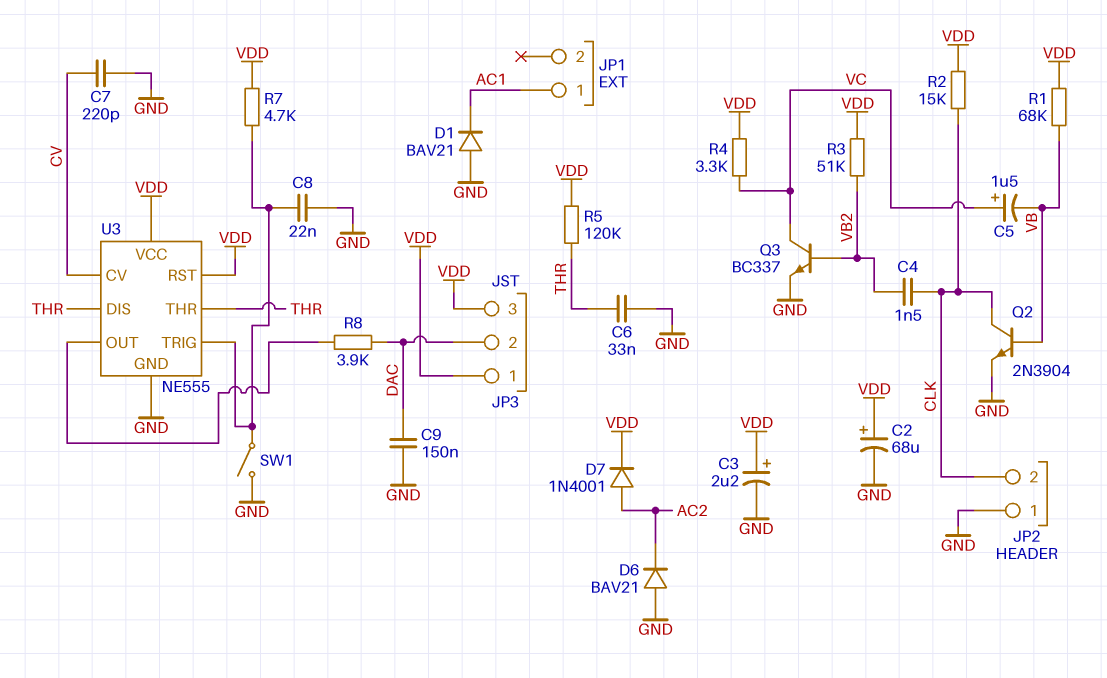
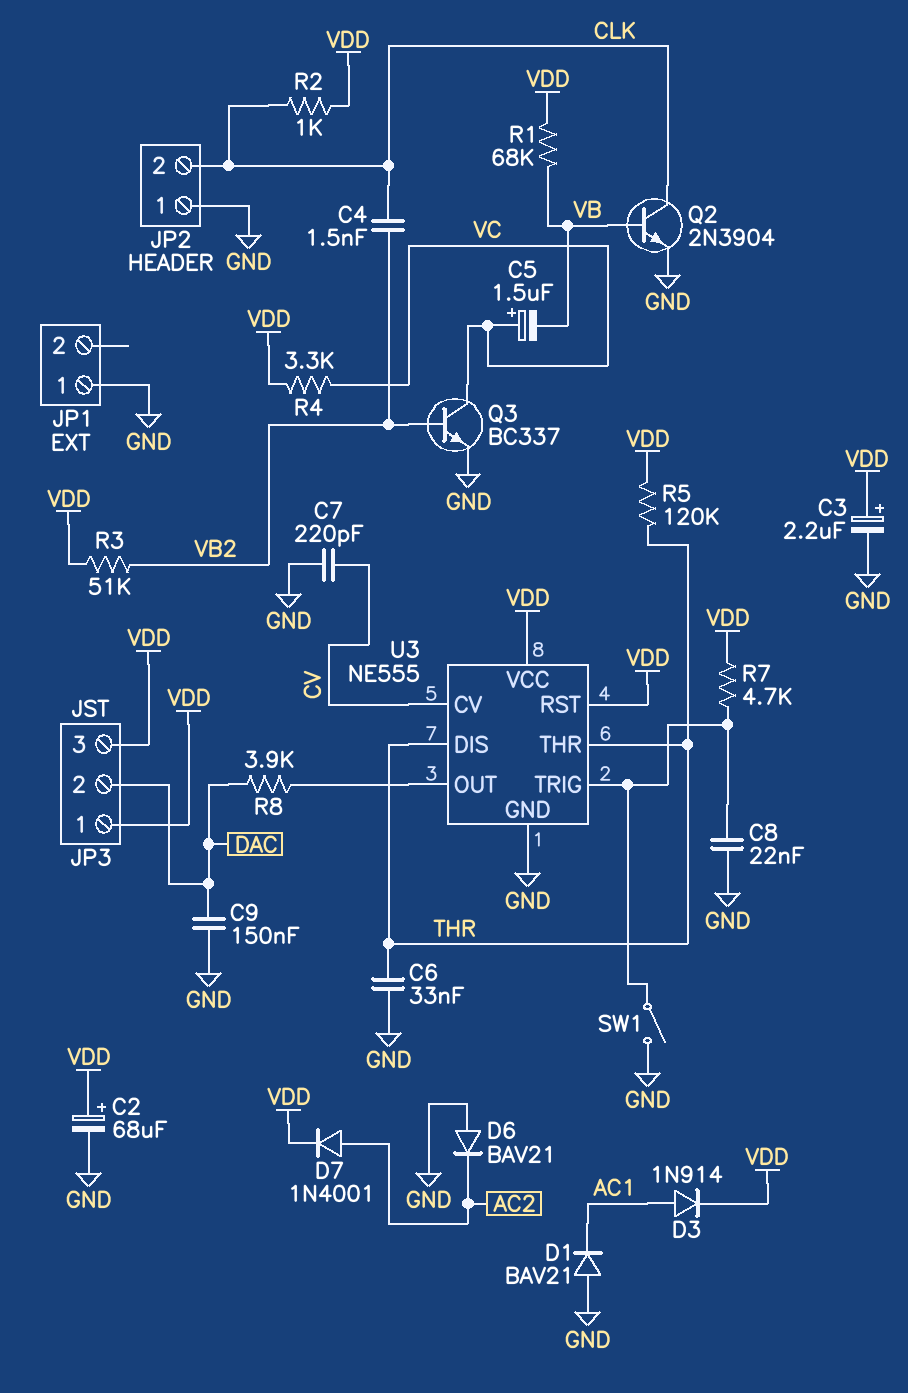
D3: none -> diode 1N914 (A AC1, K VDD)
JP1 pin 1: AC1 -> GND
R2: 15k (CLK, VDD) -> 1k (CLK, VDD)

